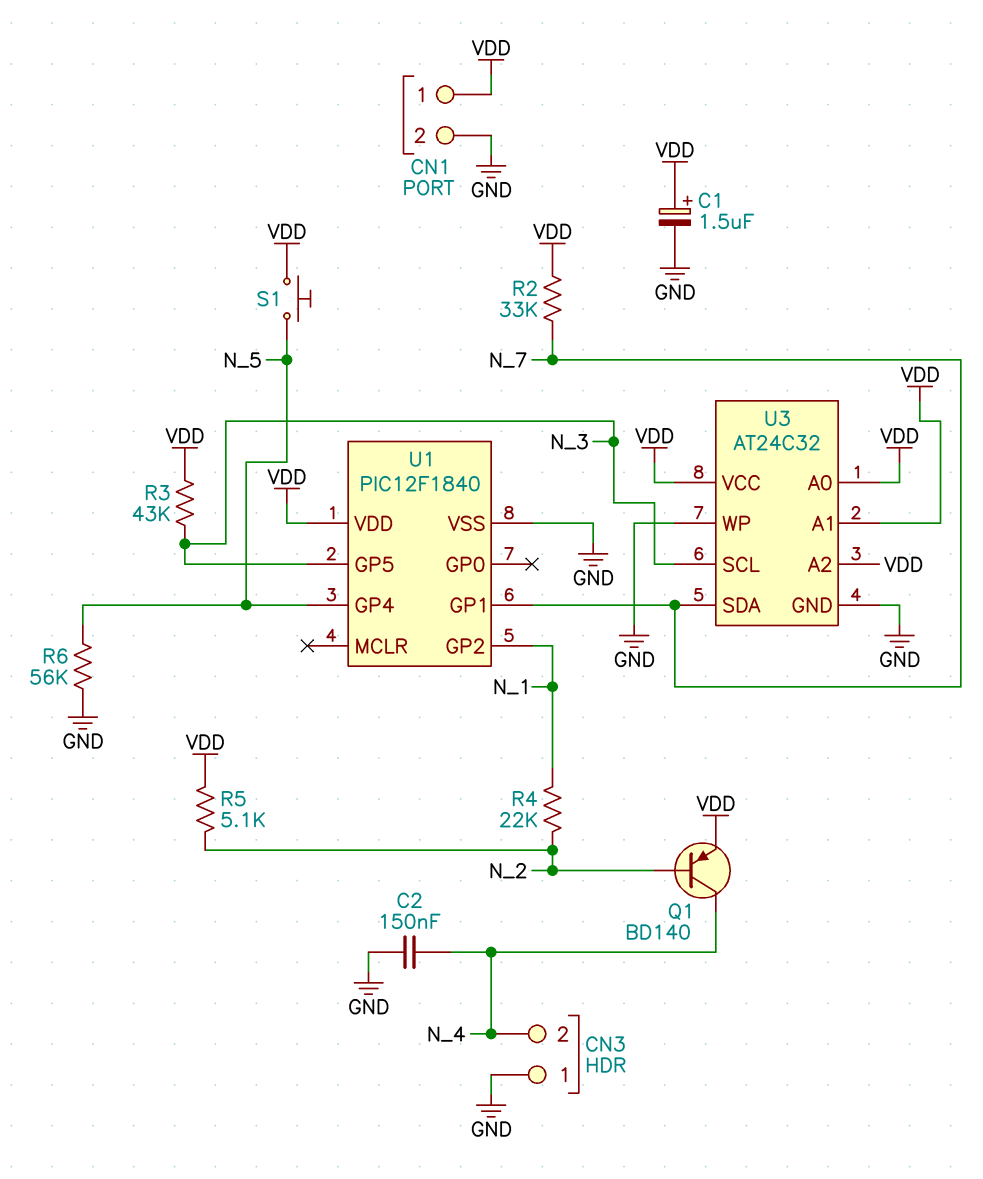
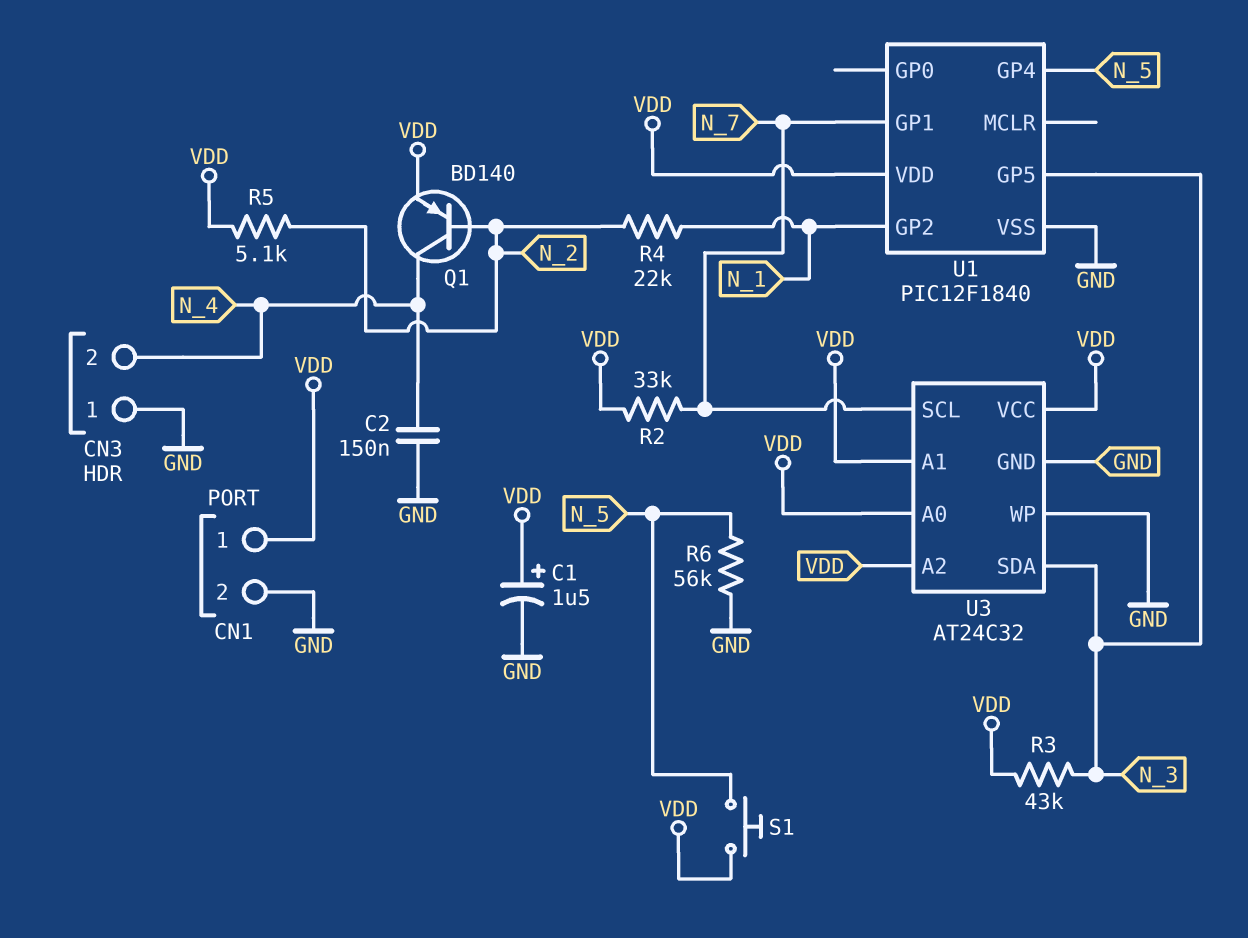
U3 pin SCL: N_3 -> N_7
U3 pin SDA: N_7 -> N_3

